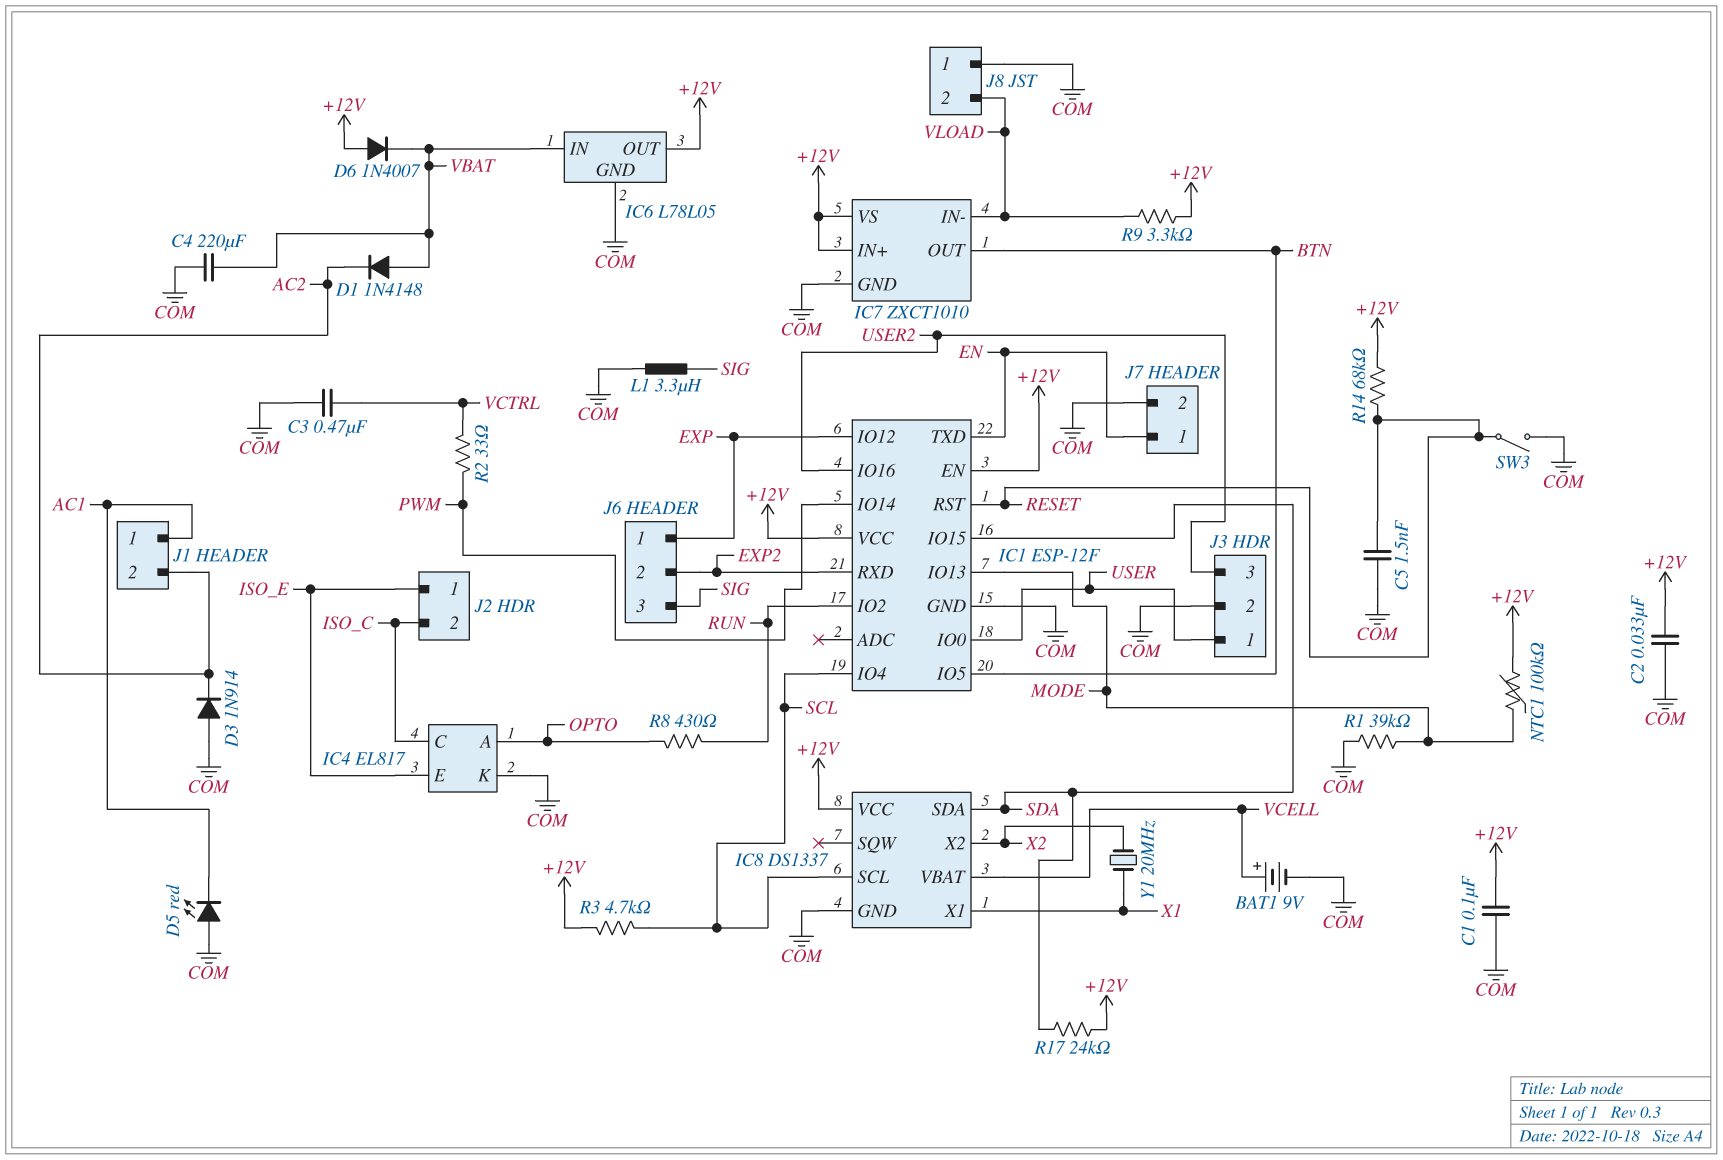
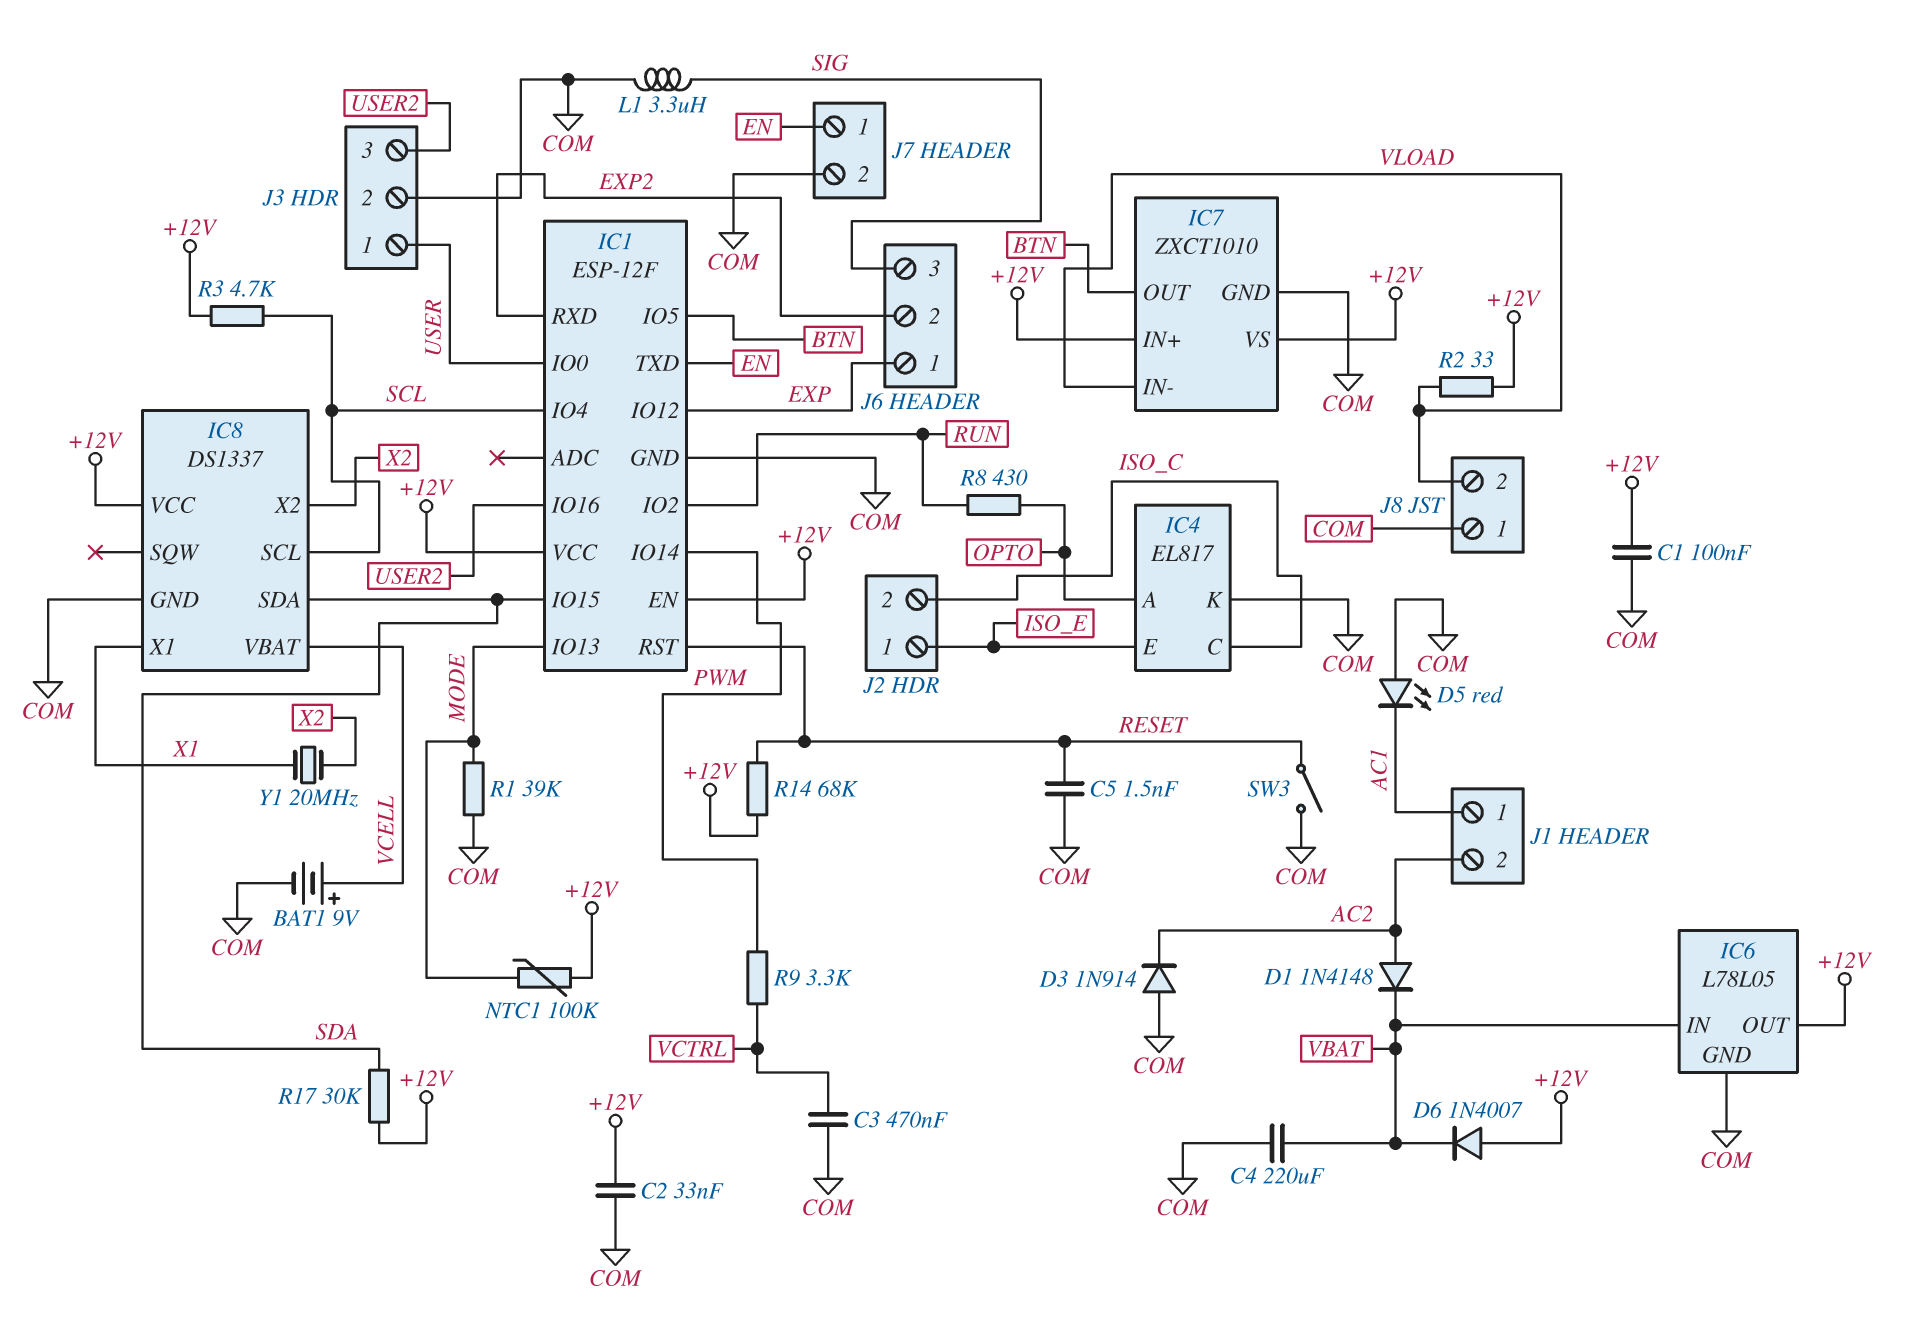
D1: diode 1N4148 (A VBAT, K AC2) -> diode 1N4148 (A AC2, K VBAT)
R2: 33 (PWM, VCTRL) -> 33 (+12V, VLOAD)
R9: 3.3k (+12V, VLOAD) -> 3.3k (PWM, VCTRL)
R17: 24k (+12V, SDA) -> 30k (+12V, SDA)

